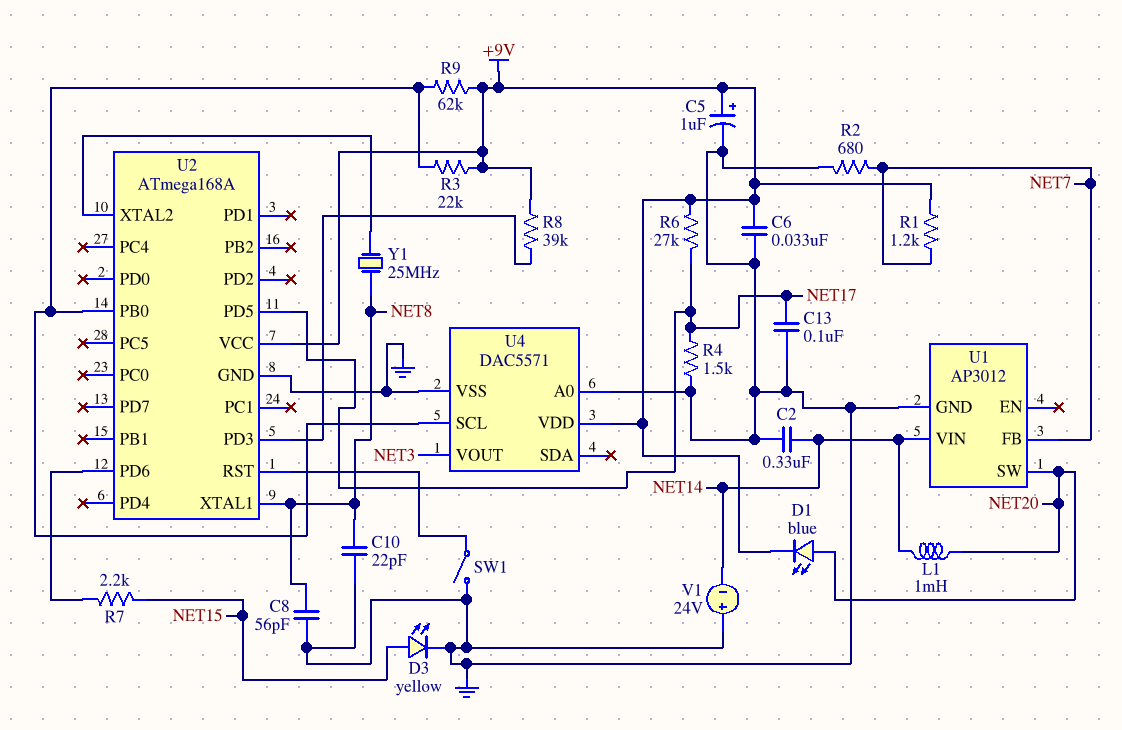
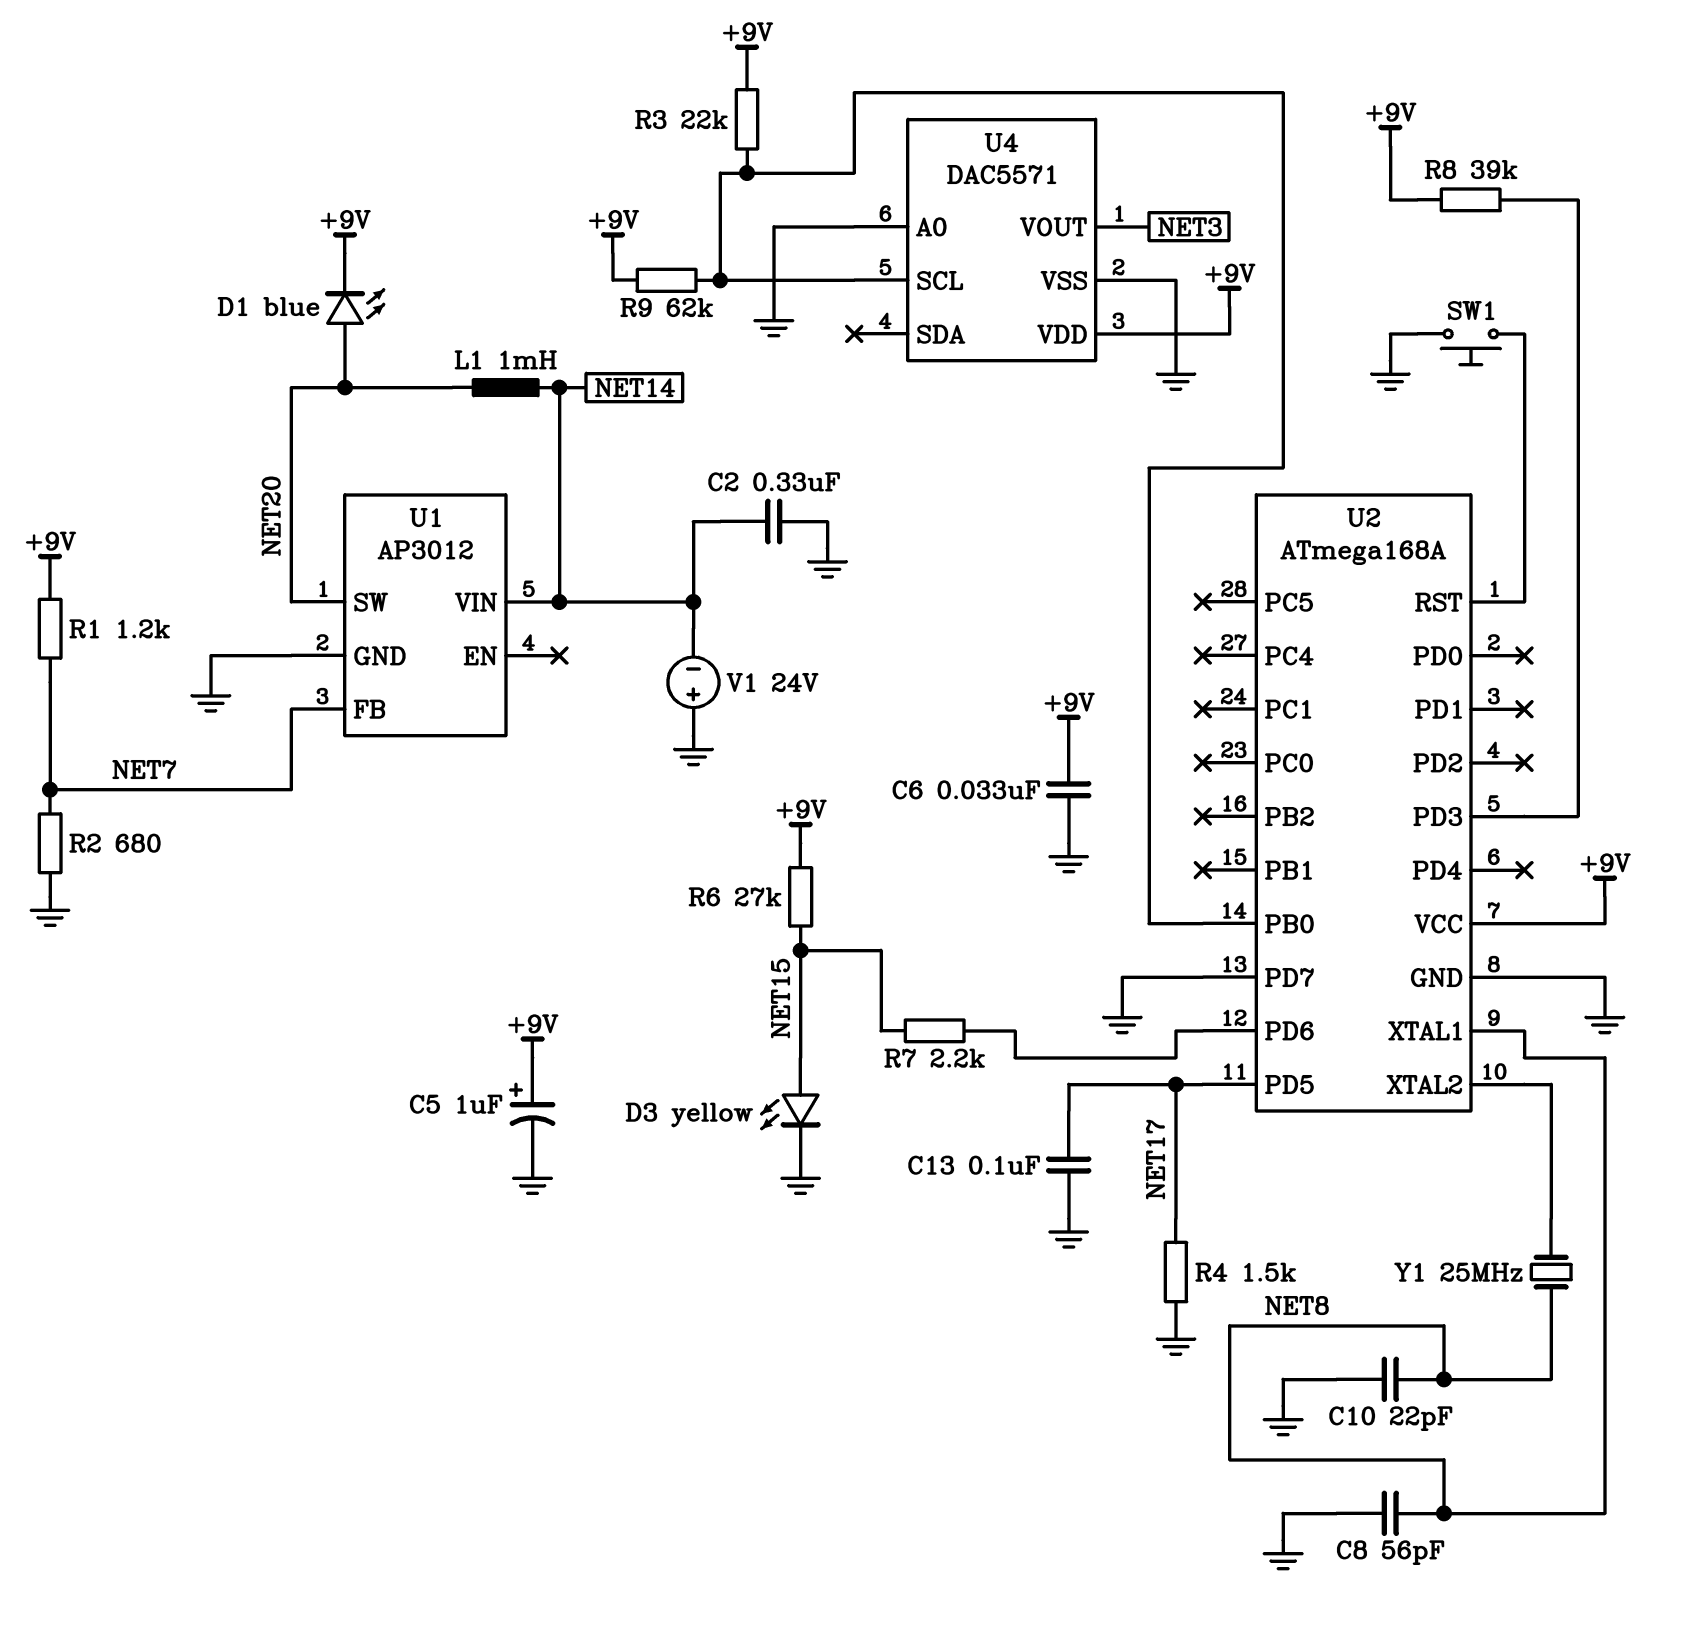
R6: 27k (+9V, NET17) -> 27k (+9V, NET15)
SW1: switch (GND, U2/RST) -> button (GND, U2/RST)
U2 pin PD7: none -> GND

